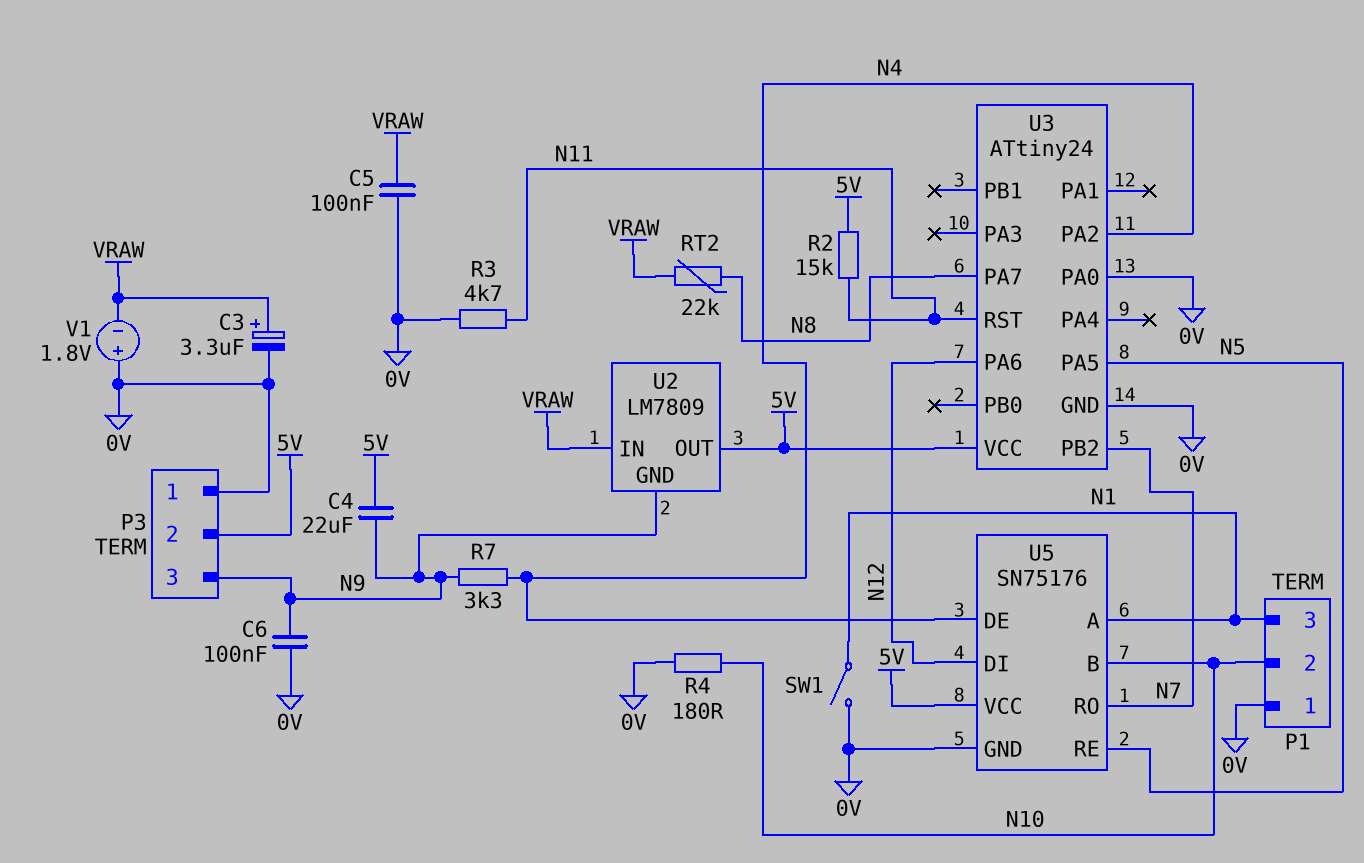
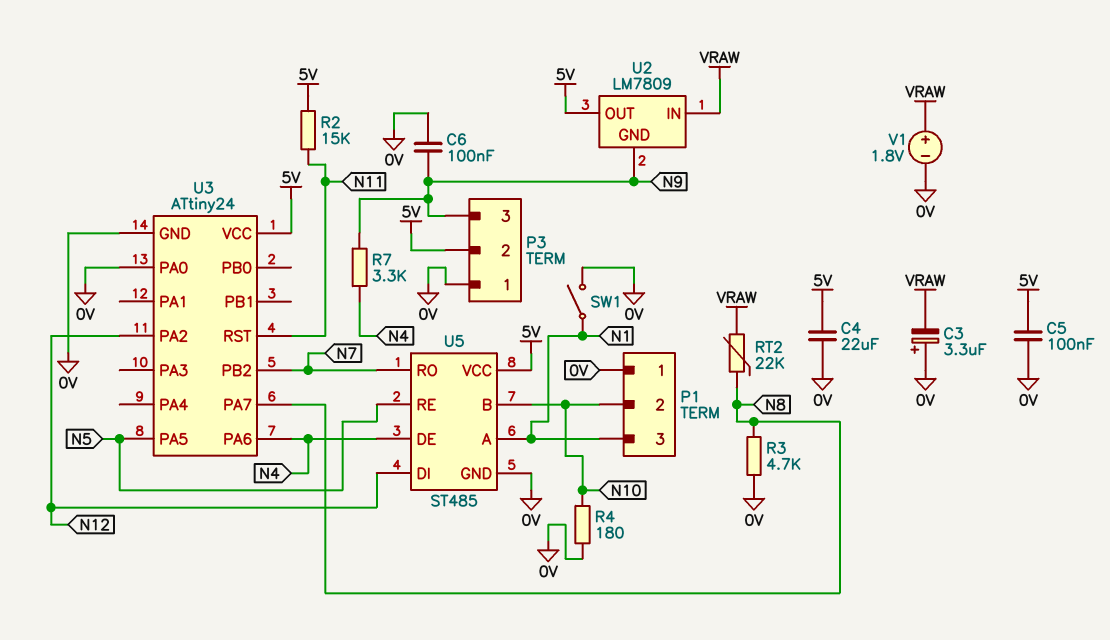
C3: 3.3uF (plus VRAW, minus 0V) -> 3.3uF (plus 0V, minus VRAW)
C4: 22uF (5V, N9) -> 22uF (0V, 5V)
C5: 100nF (0V, VRAW) -> 100nF (0V, 5V)
R3: 4.7k (0V, N11) -> 4.7k (0V, N8)
U3 pin PA2: N4 -> N12
U3 pin PA6: N12 -> N4
U5: SN75176 -> ST485
V1: 1.8V (plus 0V, minus VRAW) -> 1.8V (plus VRAW, minus 0V)

